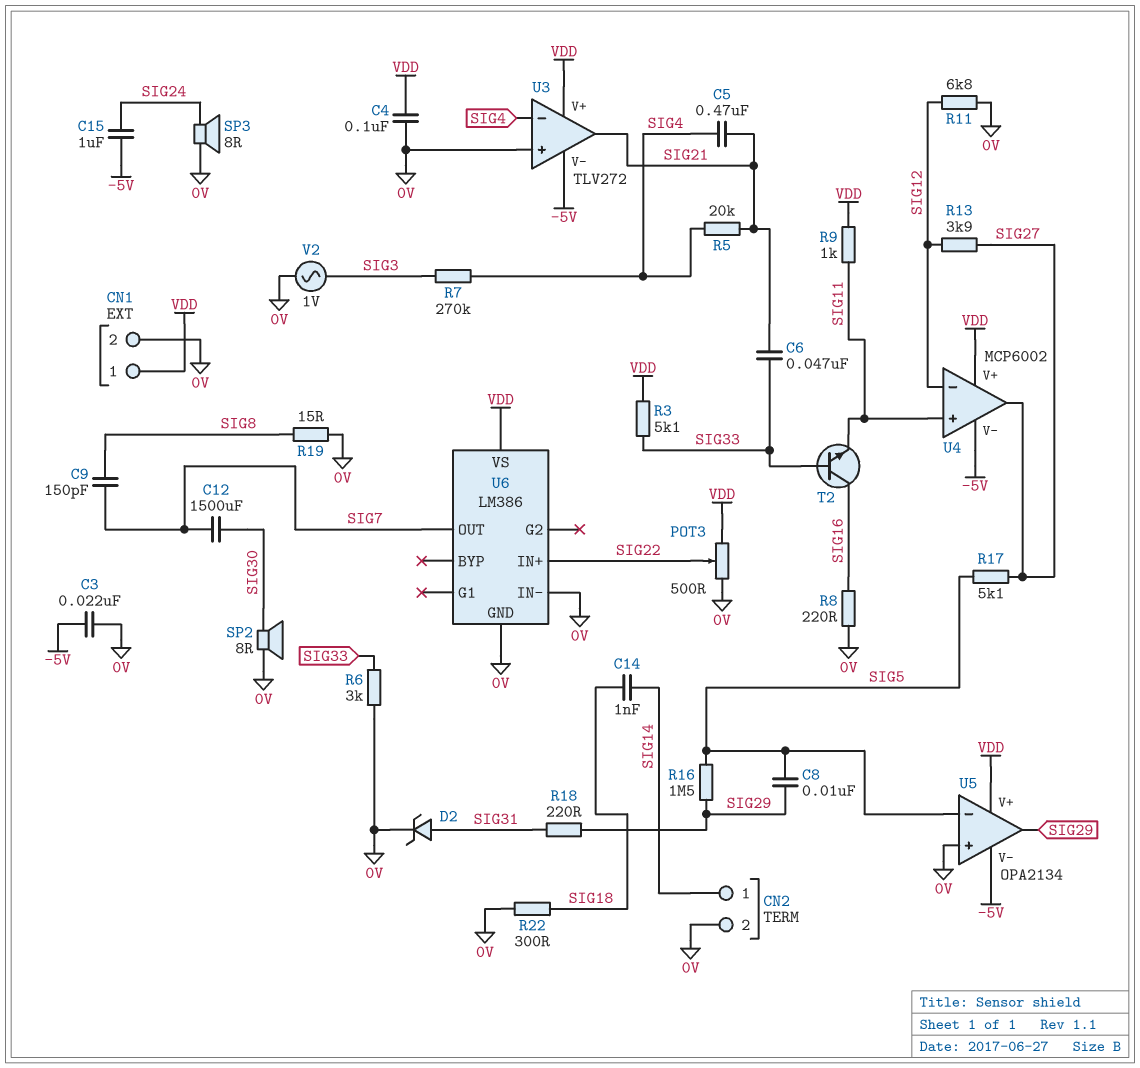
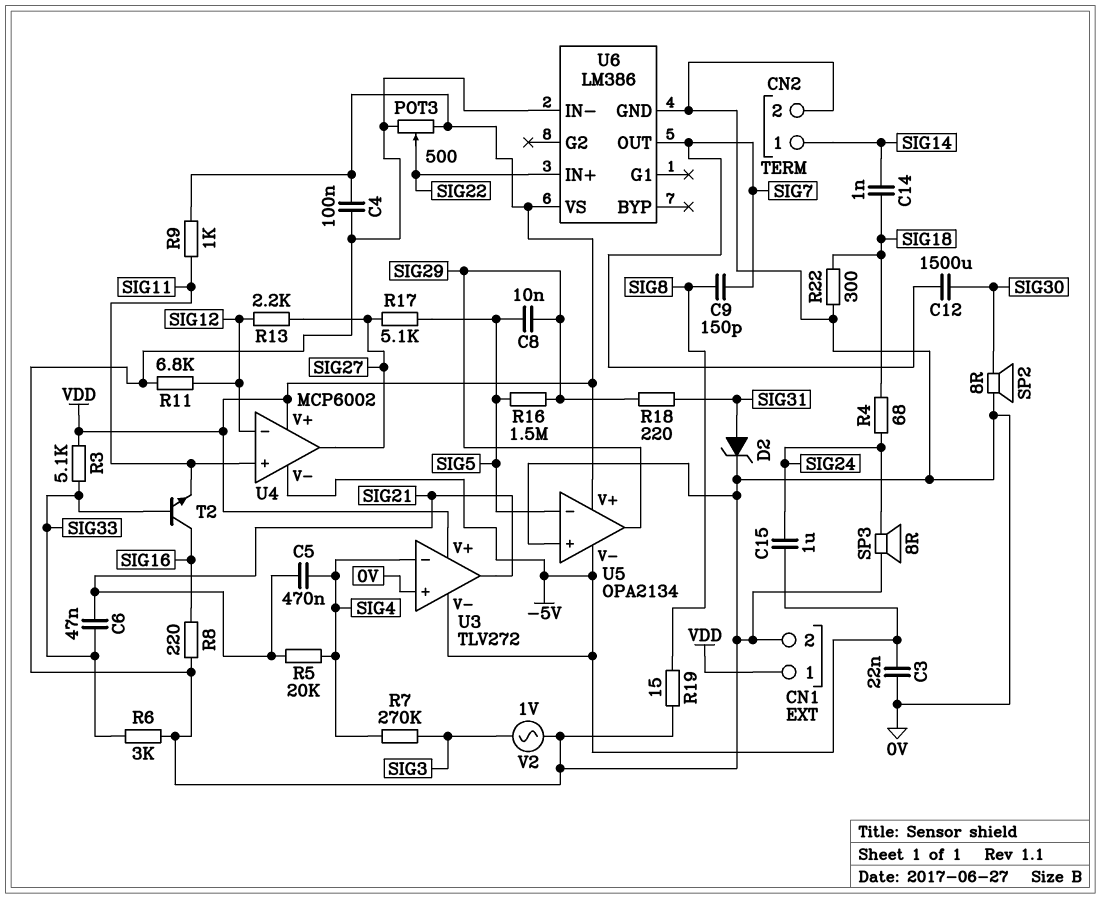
R4: none -> 68 (SIG18, SIG24)
R13: 3.9k (SIG12, SIG27) -> 2.2k (SIG12, SIG27)

